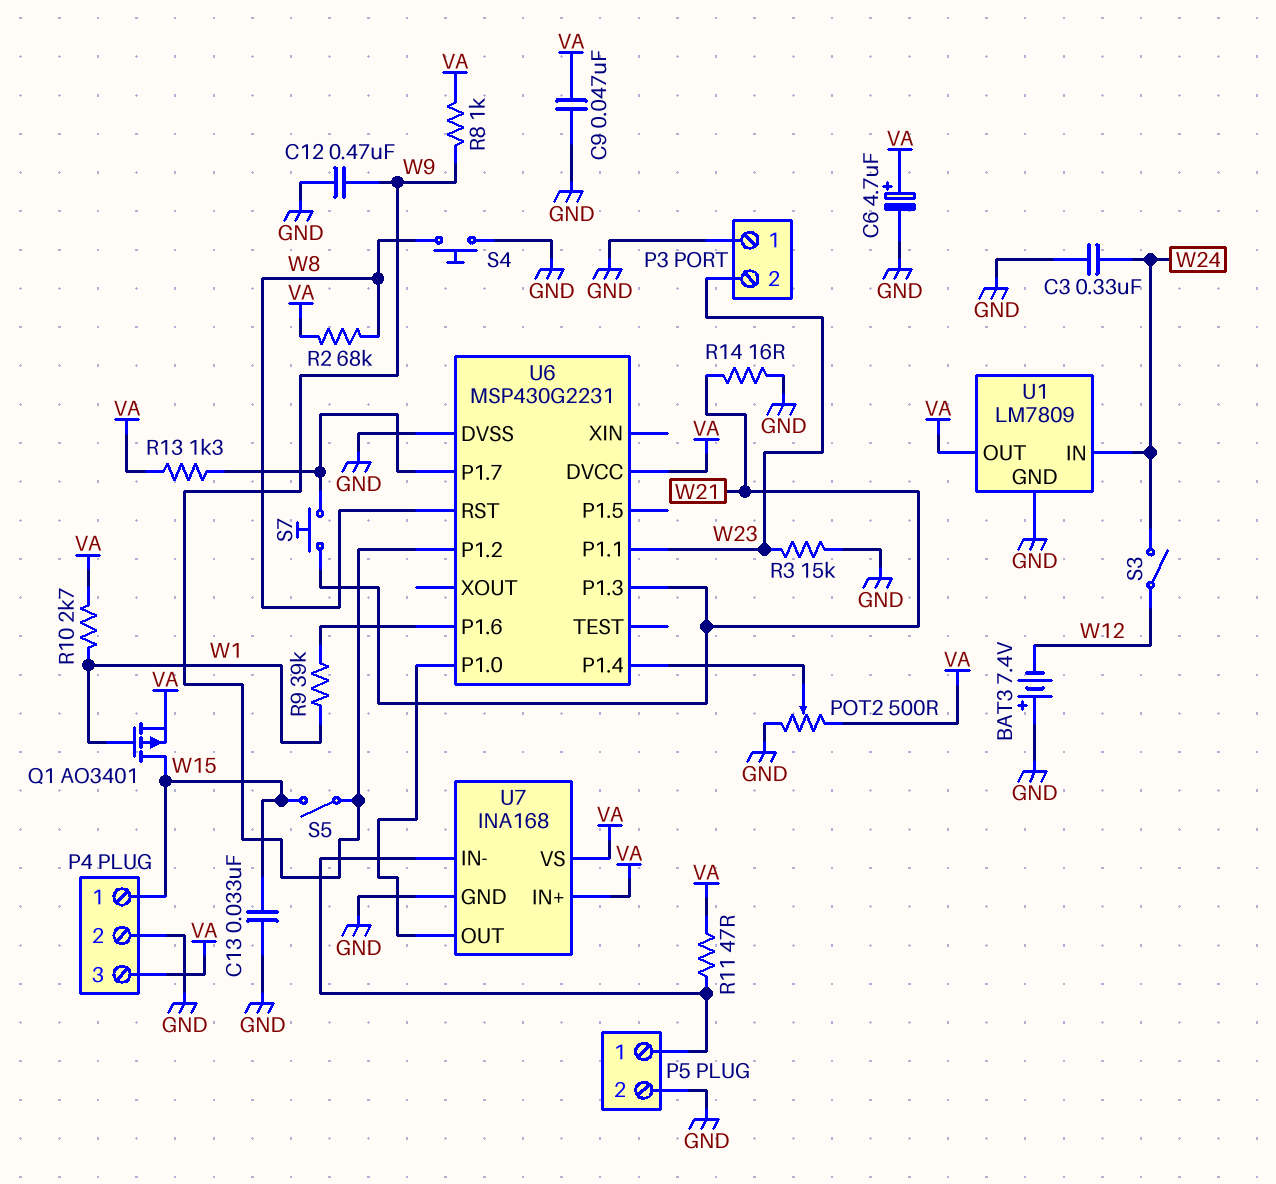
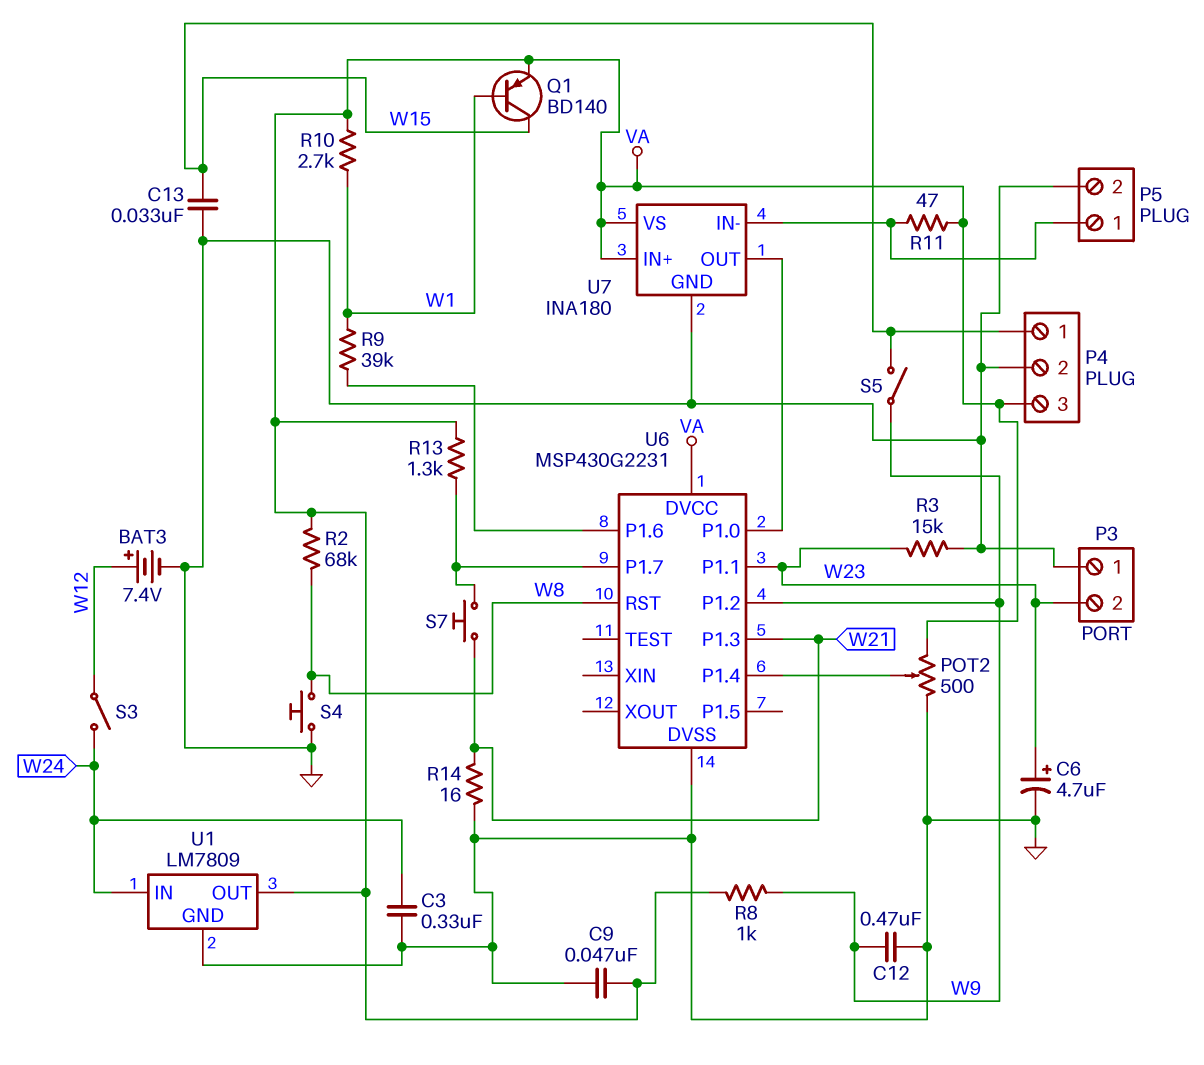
BAT3: 7.4V (plus GND, minus W12) -> 7.4V (plus W12, minus GND)
C6: 4.7uF (plus VA, minus GND) -> 4.7uF (plus W23, minus GND)
Q1: PMOS AO3401 (G W1, D W15, S VA) -> PNP BD140 (B W1, C W15, E VA)
U7: INA168 -> INA180

